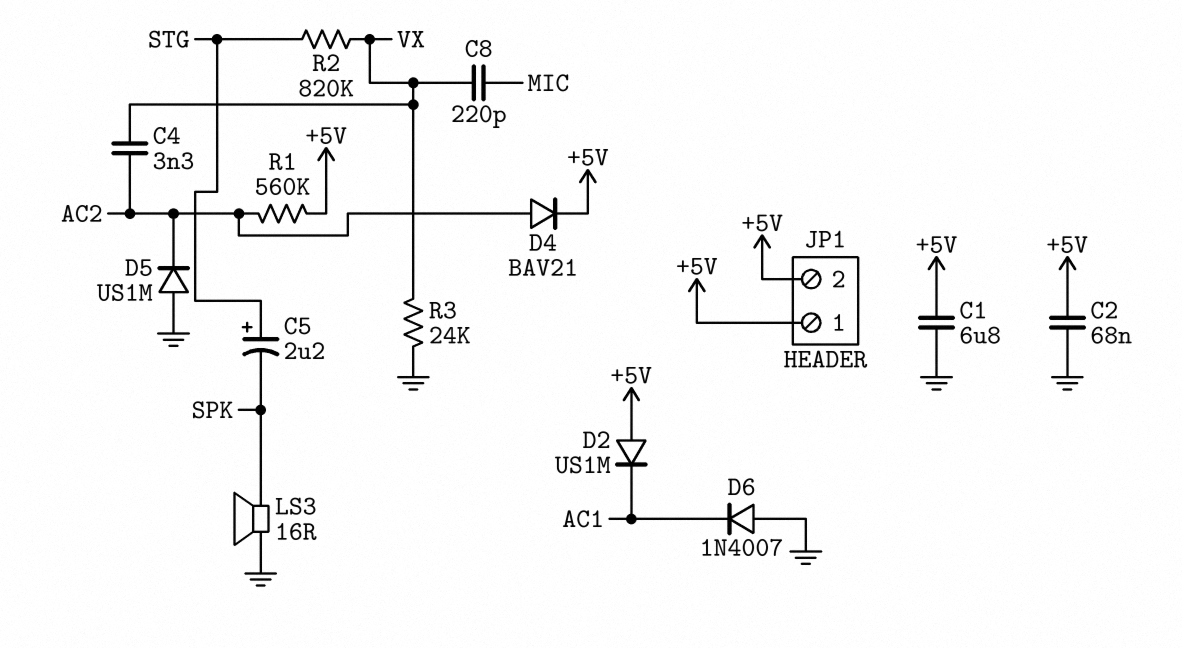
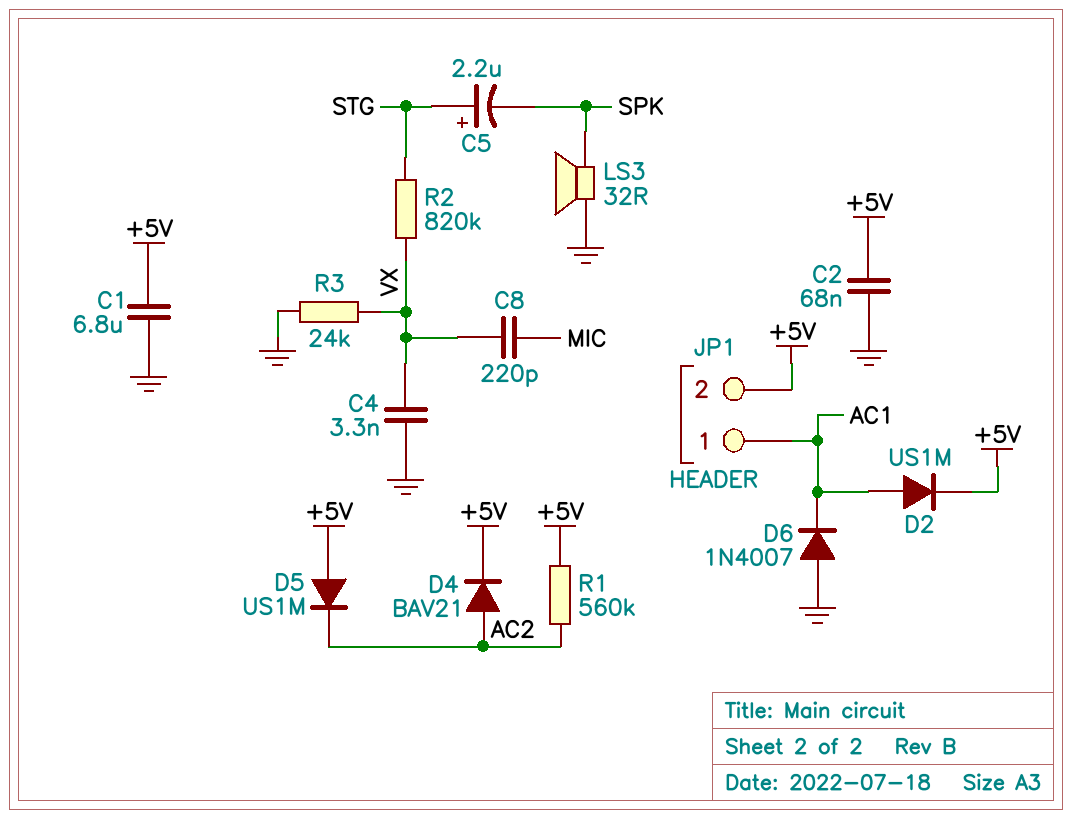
C4: 3.3nF (AC2, VX) -> 3.3nF (GND, VX)
D2: diode US1M (A +5V, K AC1) -> diode US1M (A AC1, K +5V)
D5: diode US1M (A GND, K AC2) -> diode US1M (A +5V, K AC2)
JP1 pin 1: +5V -> AC1
LS3: speaker 16R (GND, SPK) -> speaker 32R (GND, SPK)

